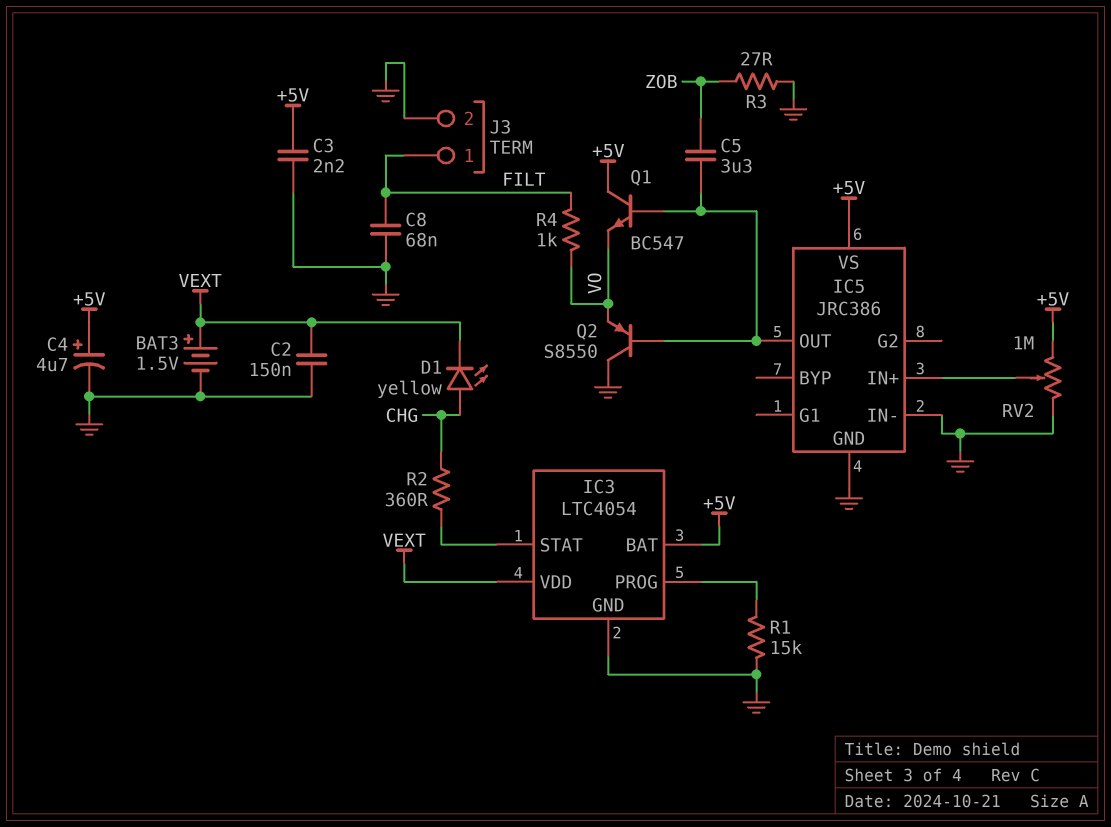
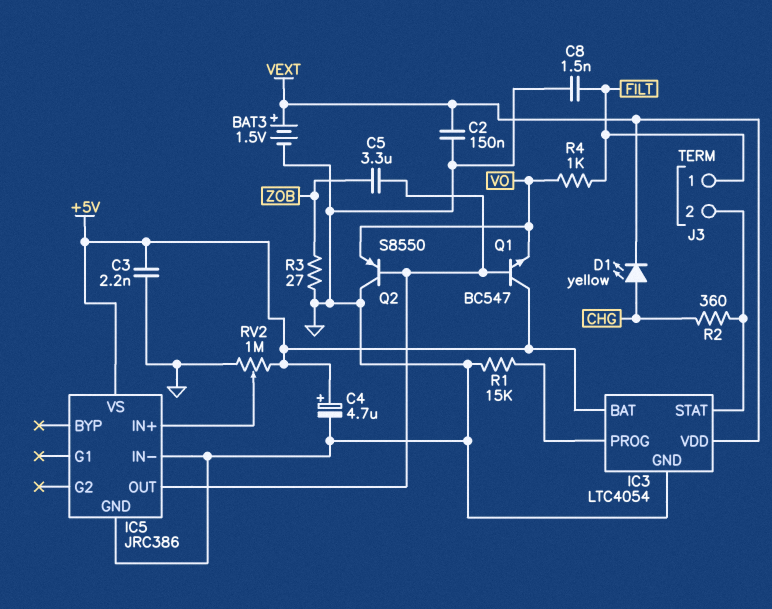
C8: 68nF (FILT, GND) -> 1.5nF (FILT, GND)
J3 pin 2: GND -> IC3/STAT

